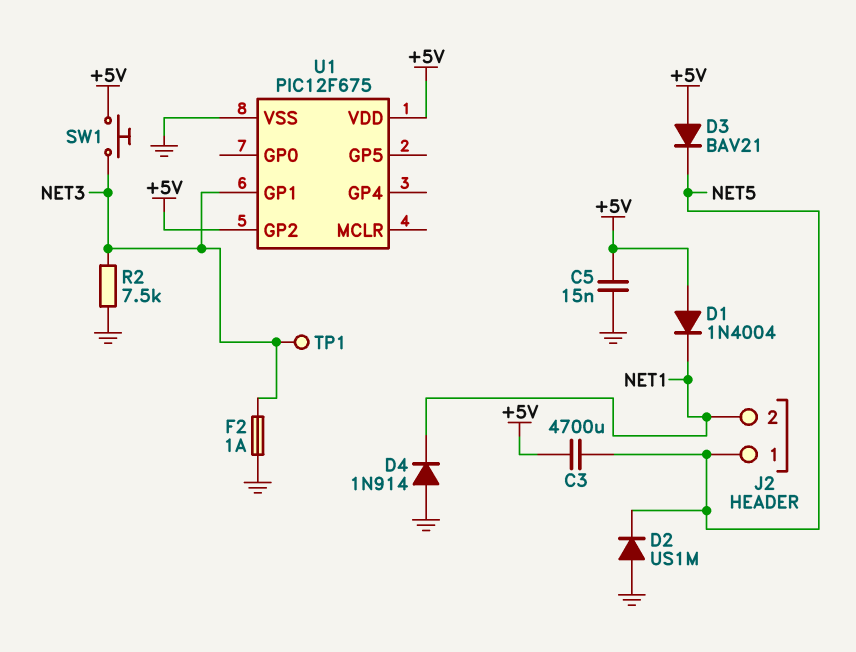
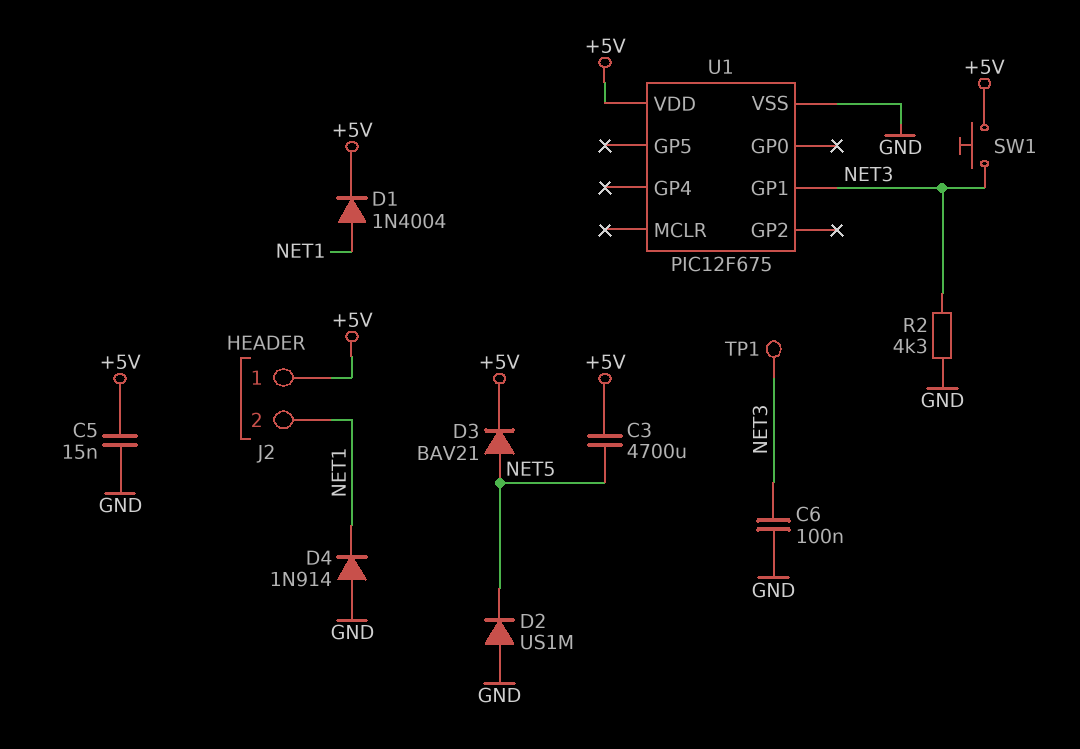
C6: none -> 100nF (GND, NET3)
D1: diode 1N4004 (A +5V, K NET1) -> diode 1N4004 (A NET1, K +5V)
D3: diode BAV21 (A +5V, K NET5) -> diode BAV21 (A NET5, K +5V)
F2: 1A (GND, NET3) -> none
J2 pin 1: NET5 -> +5V
R2: 7.5k (GND, NET3) -> 4.3k (GND, NET3)
U1 pin GP2: +5V -> none

